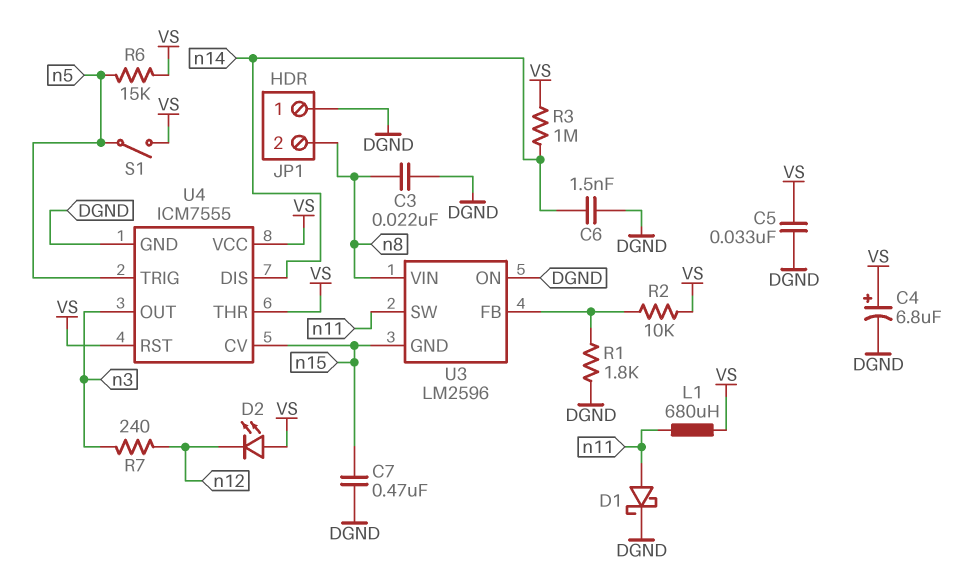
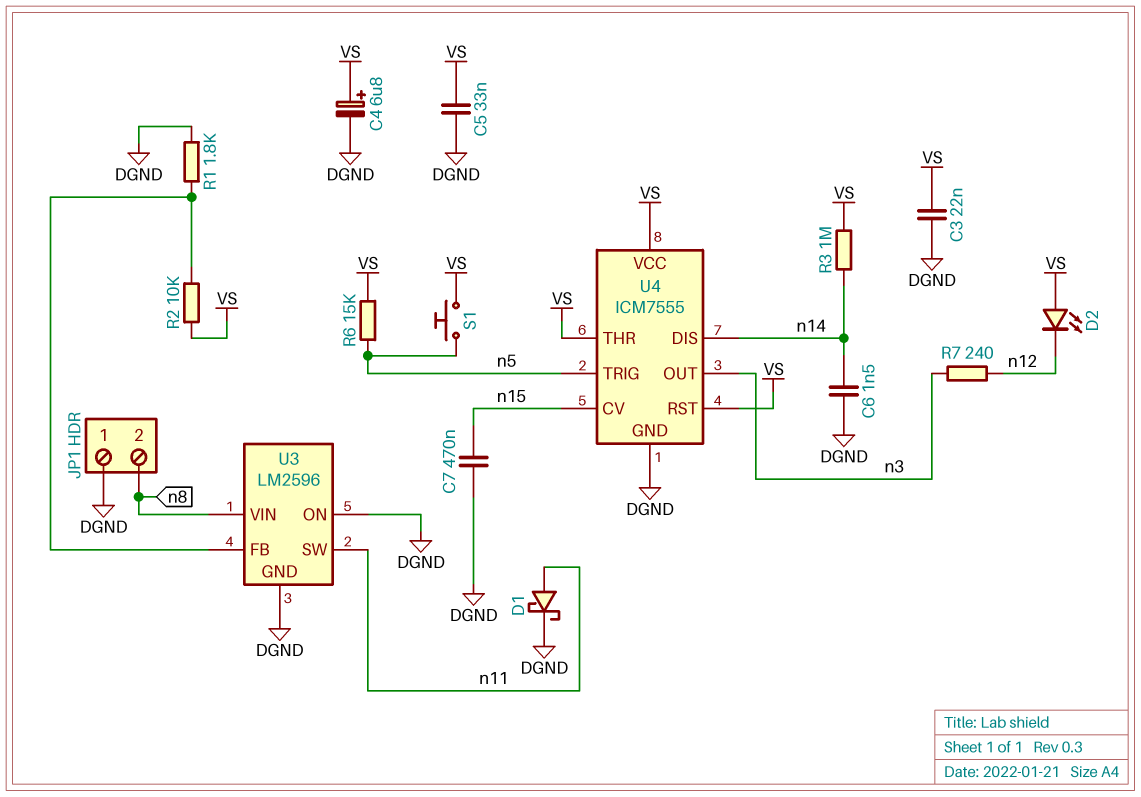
C3: 22nF (DGND, n8) -> 22nF (DGND, VS)
L1: 680uH (VS, n11) -> none
S1: switch (VS, n5) -> button (VS, n5)
U3 pin GND: n15 -> DGND

